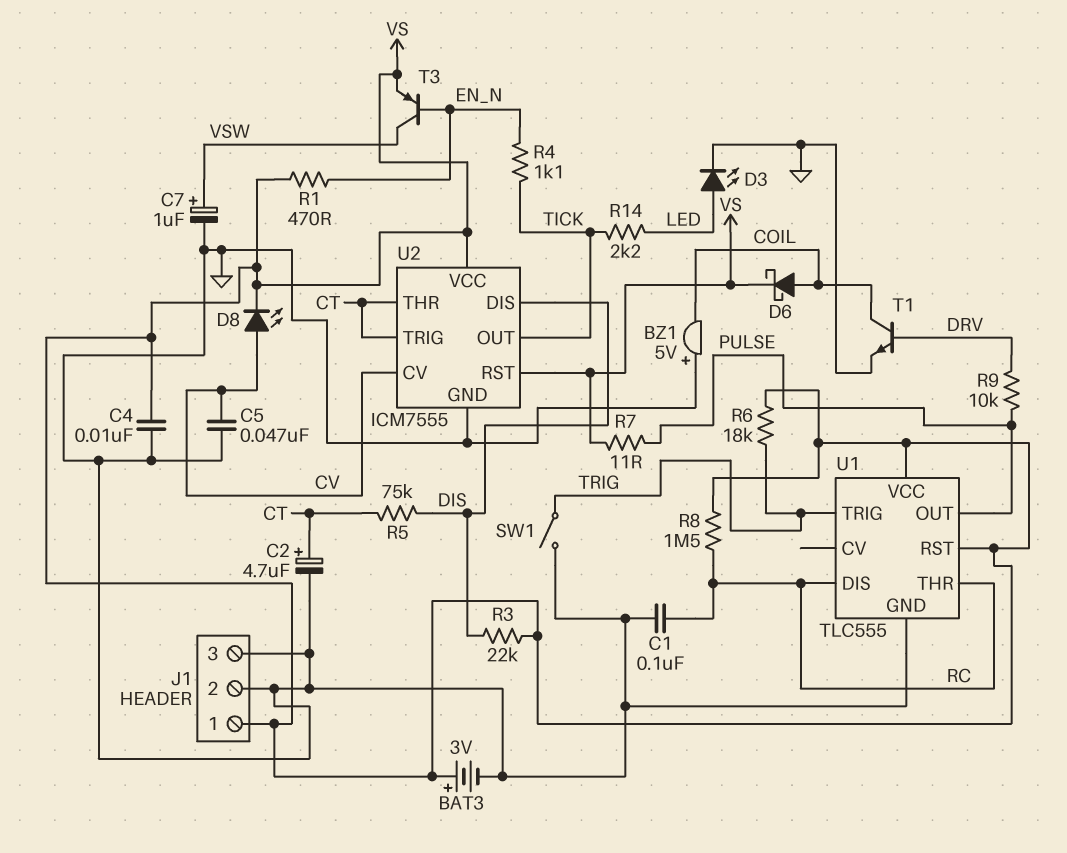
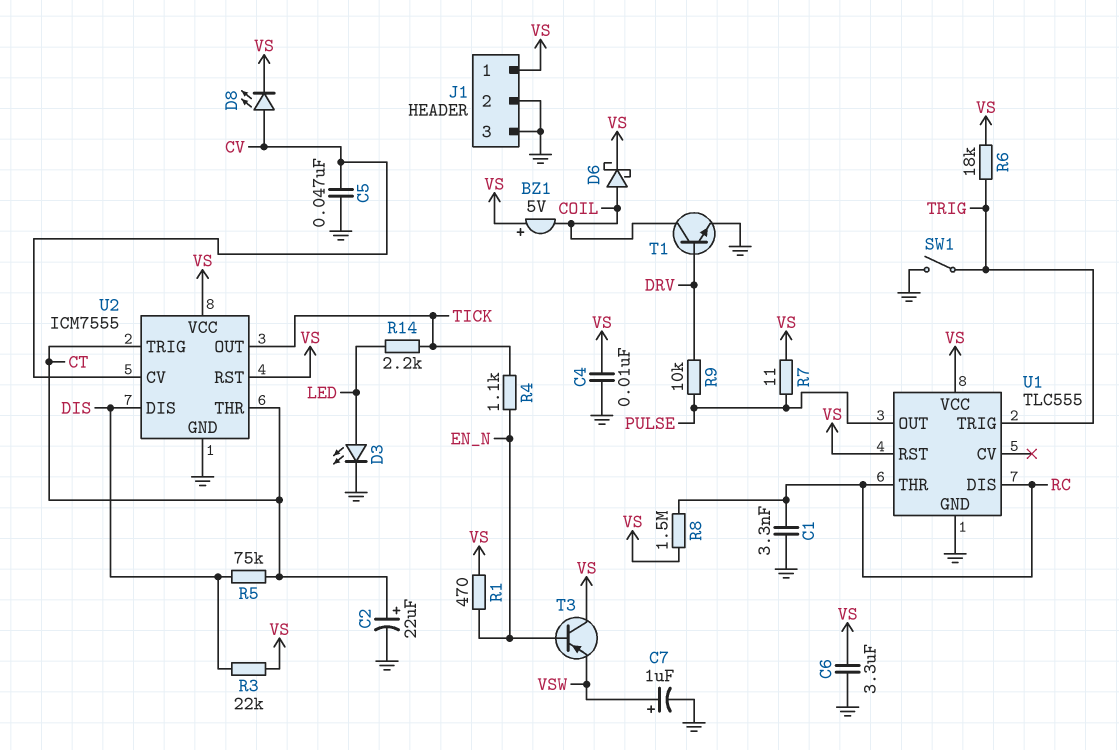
BAT3: 3V (plus VS, minus GND) -> none
BZ1: buzzer 5V (plus GND, minus COIL) -> buzzer 5V (plus VS, minus COIL)
C1: 100nF (GND, RC) -> 3.3nF (GND, RC)
C2: 4.7uF (plus CT, minus GND) -> 22uF (plus CT, minus GND)
C6: none -> 3.3uF (GND, VS)
T3: PNP (B EN_N, C VSW, E VS) -> PNP (B EN_N, C VS, E VSW)

